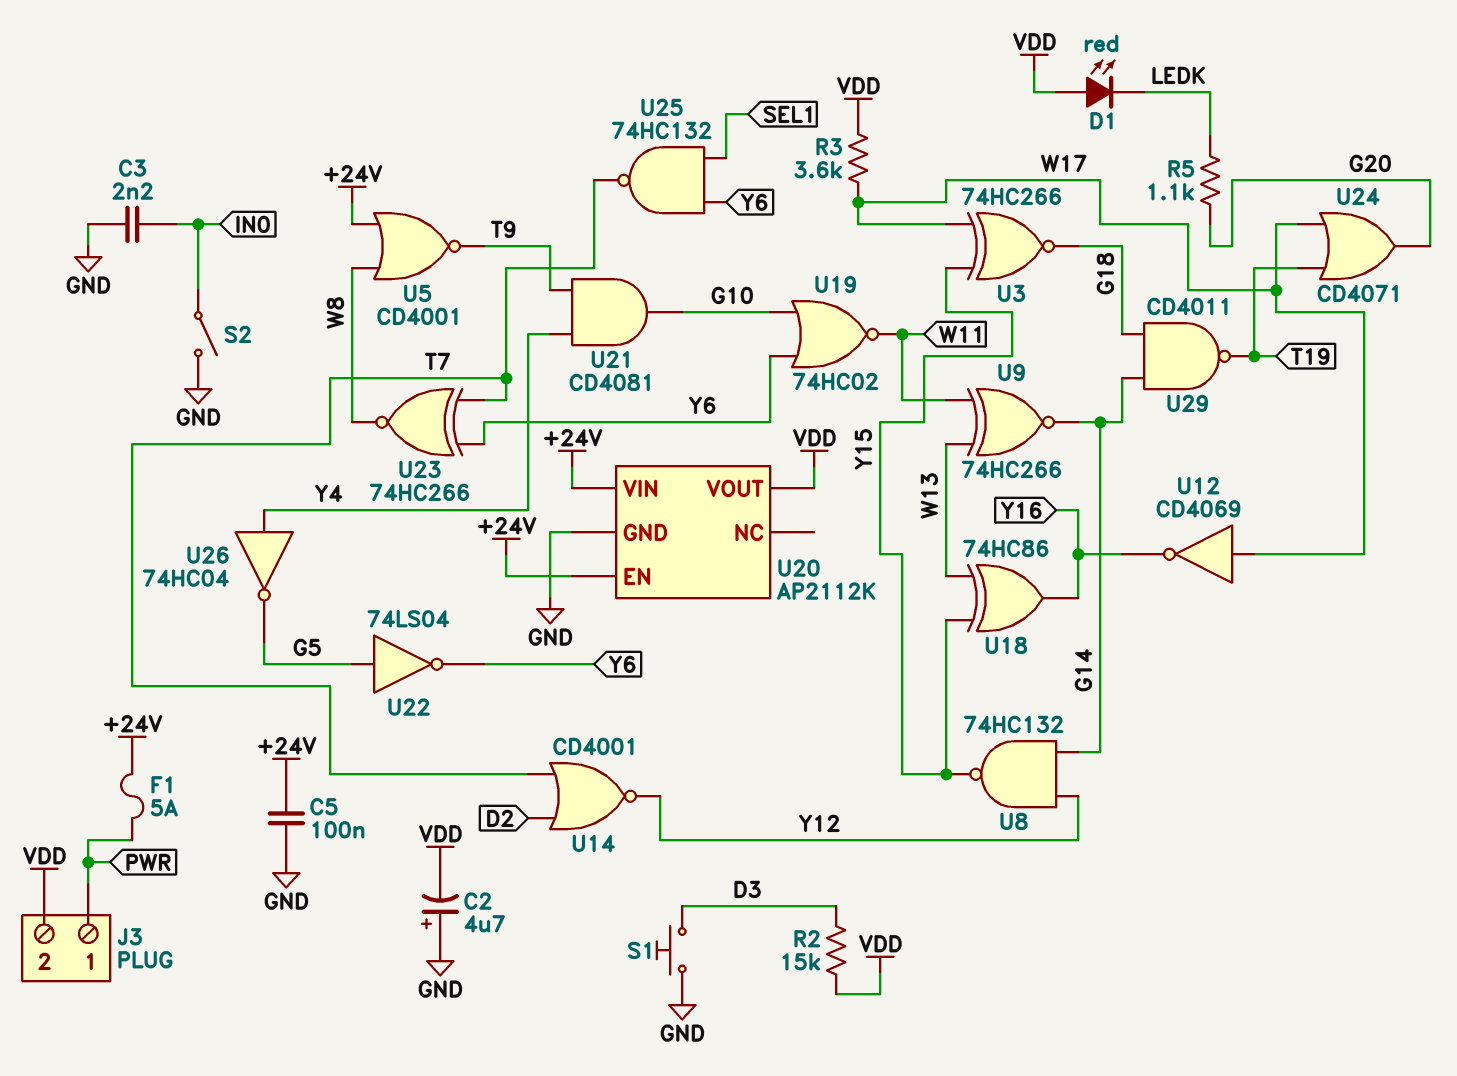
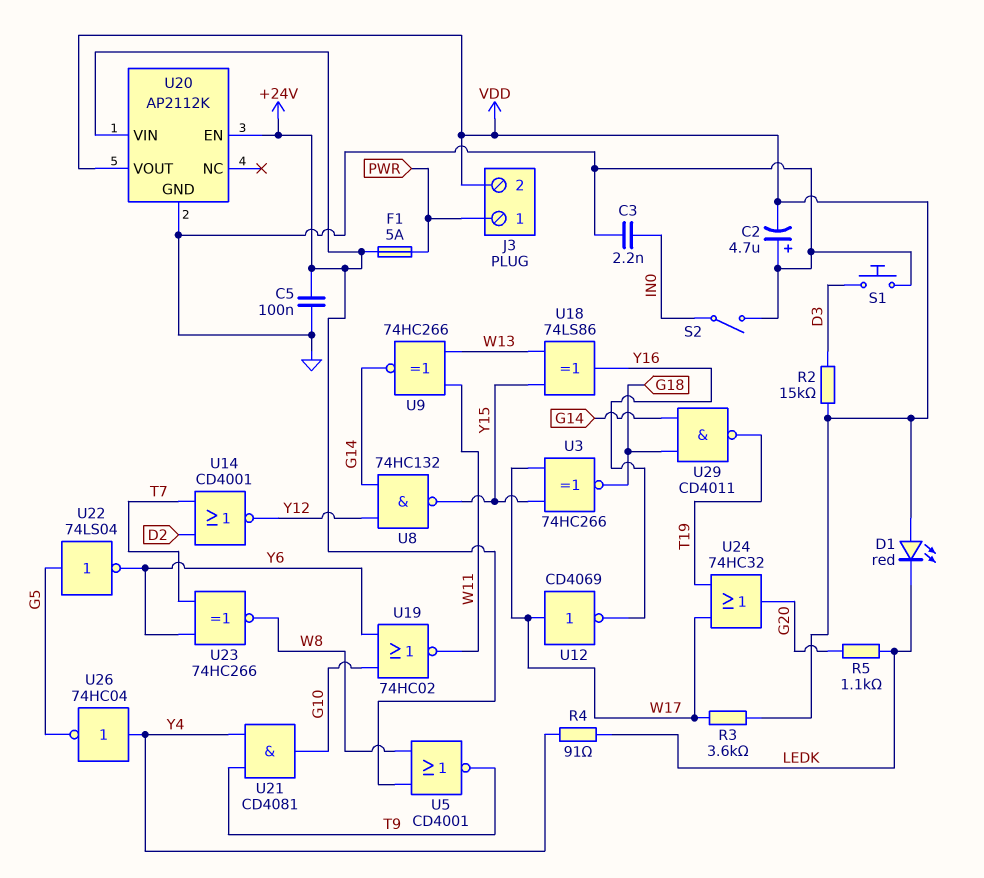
R4: none -> 91 (LEDK, Y4)
U18: XOR 74HC86 (in W13, in Y15, out Y16) -> XOR 74LS86 (in W13, in Y15, out Y16)
U24: OR CD4071 (in T19, in W17, out G20) -> OR 74HC32 (in T19, in W17, out G20)
U25: NAND 74HC132 (in SEL1, in Y6, out T7) -> none

